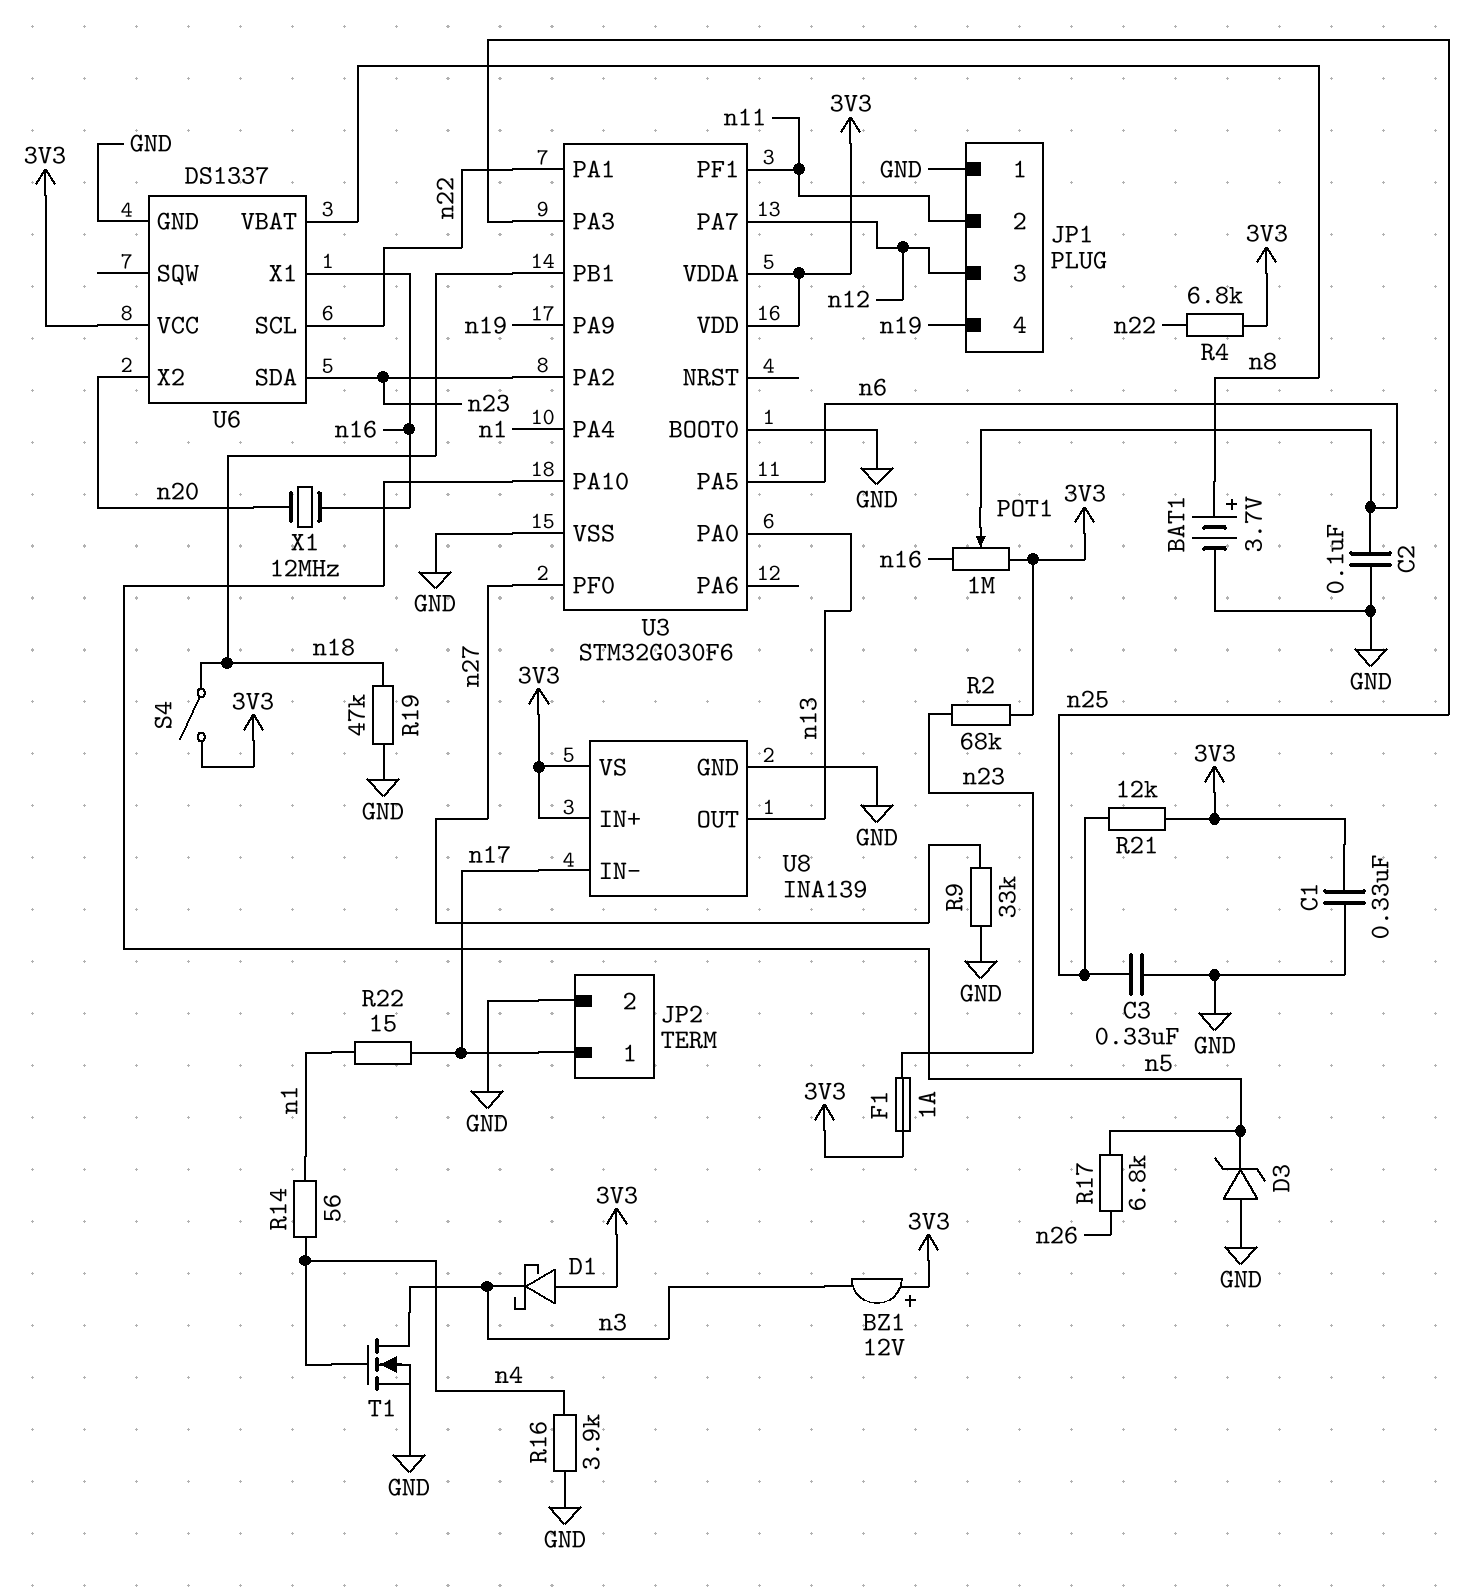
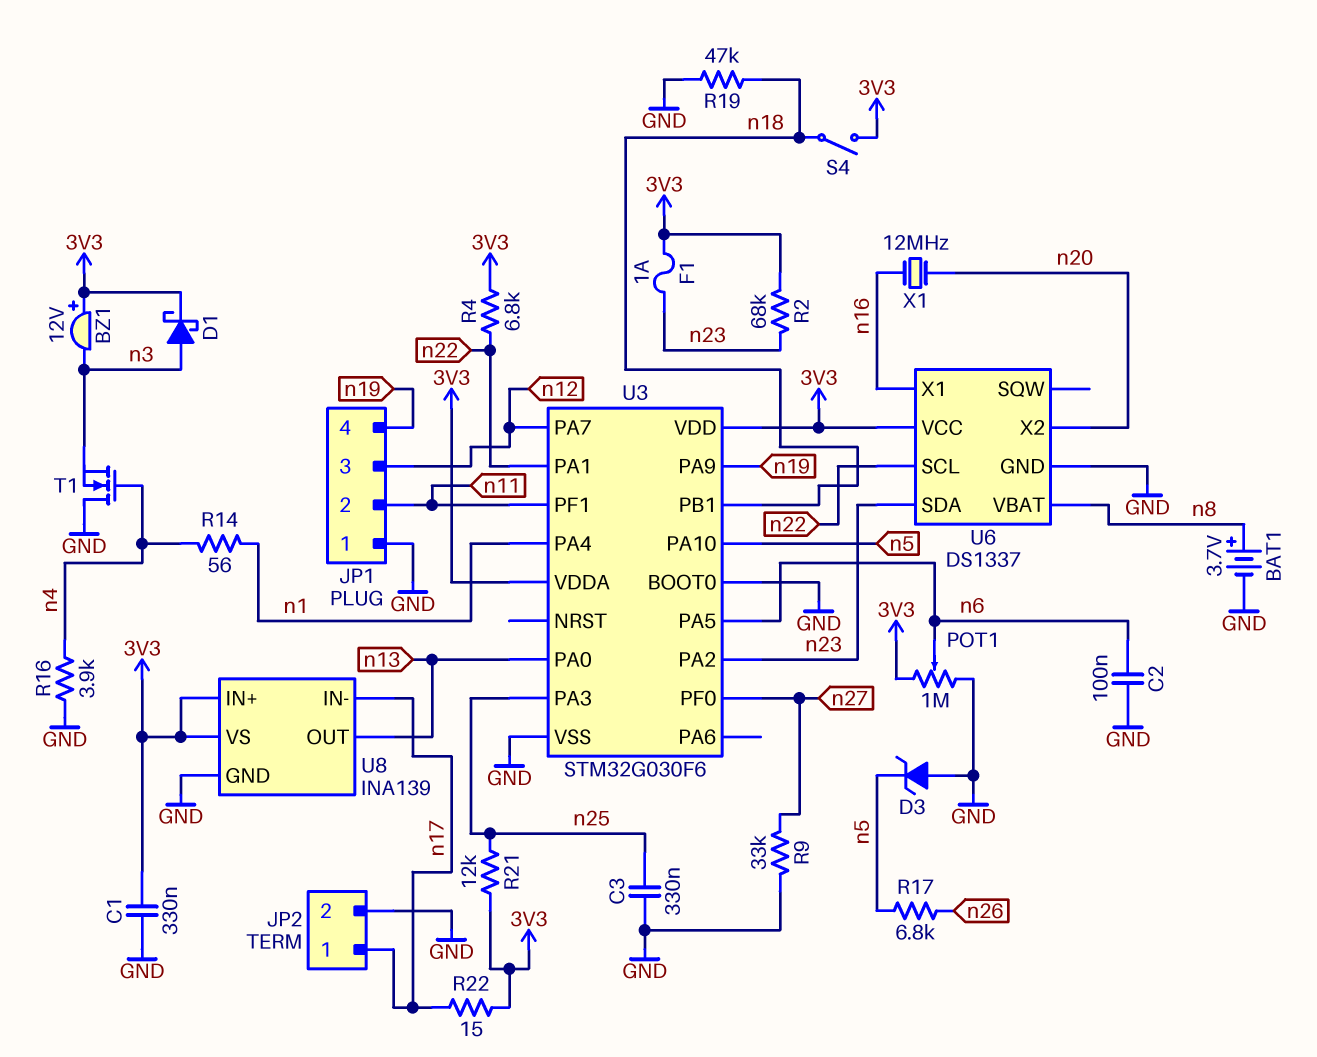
D1: schottky (A 3V3, K n3) -> schottky (A n3, K 3V3)
POT1: 1M (3V3, n16, wiper n6) -> 1M (3V3, GND, wiper n6)
R22: 15 (n1, n17) -> 15 (3V3, n17)
T1: NMOS (G n4, D n3, S GND) -> NMOS (G n4, D GND, S n3)

